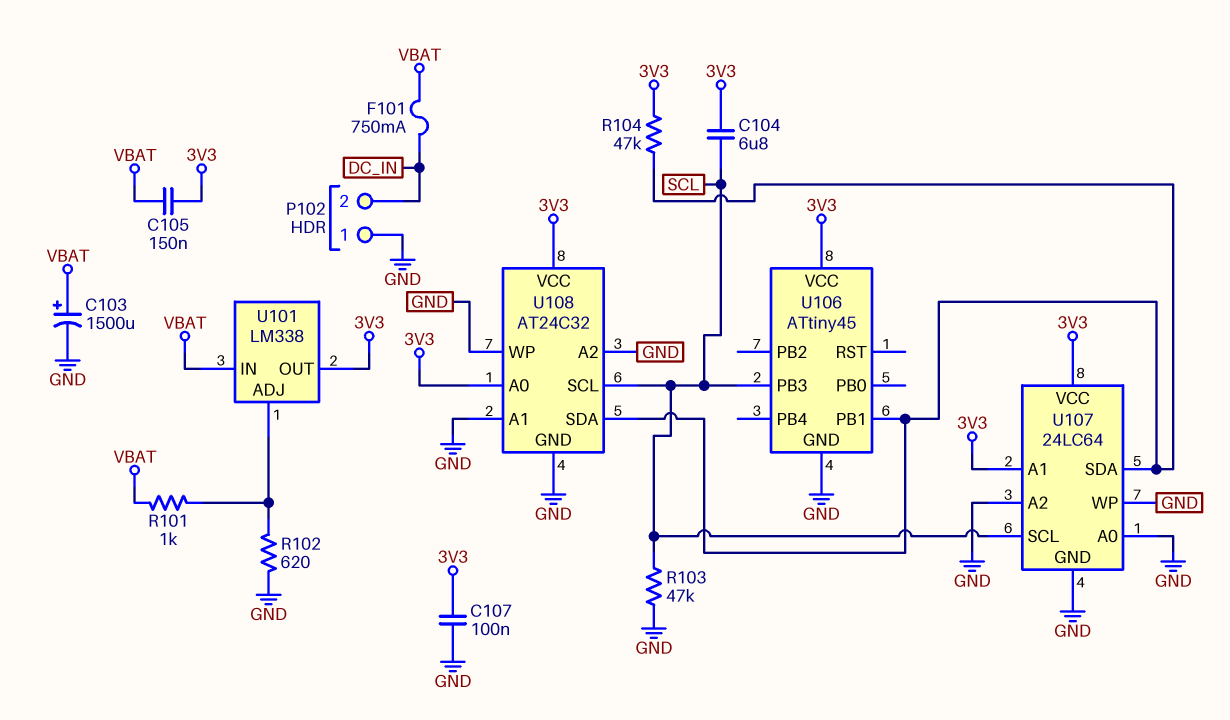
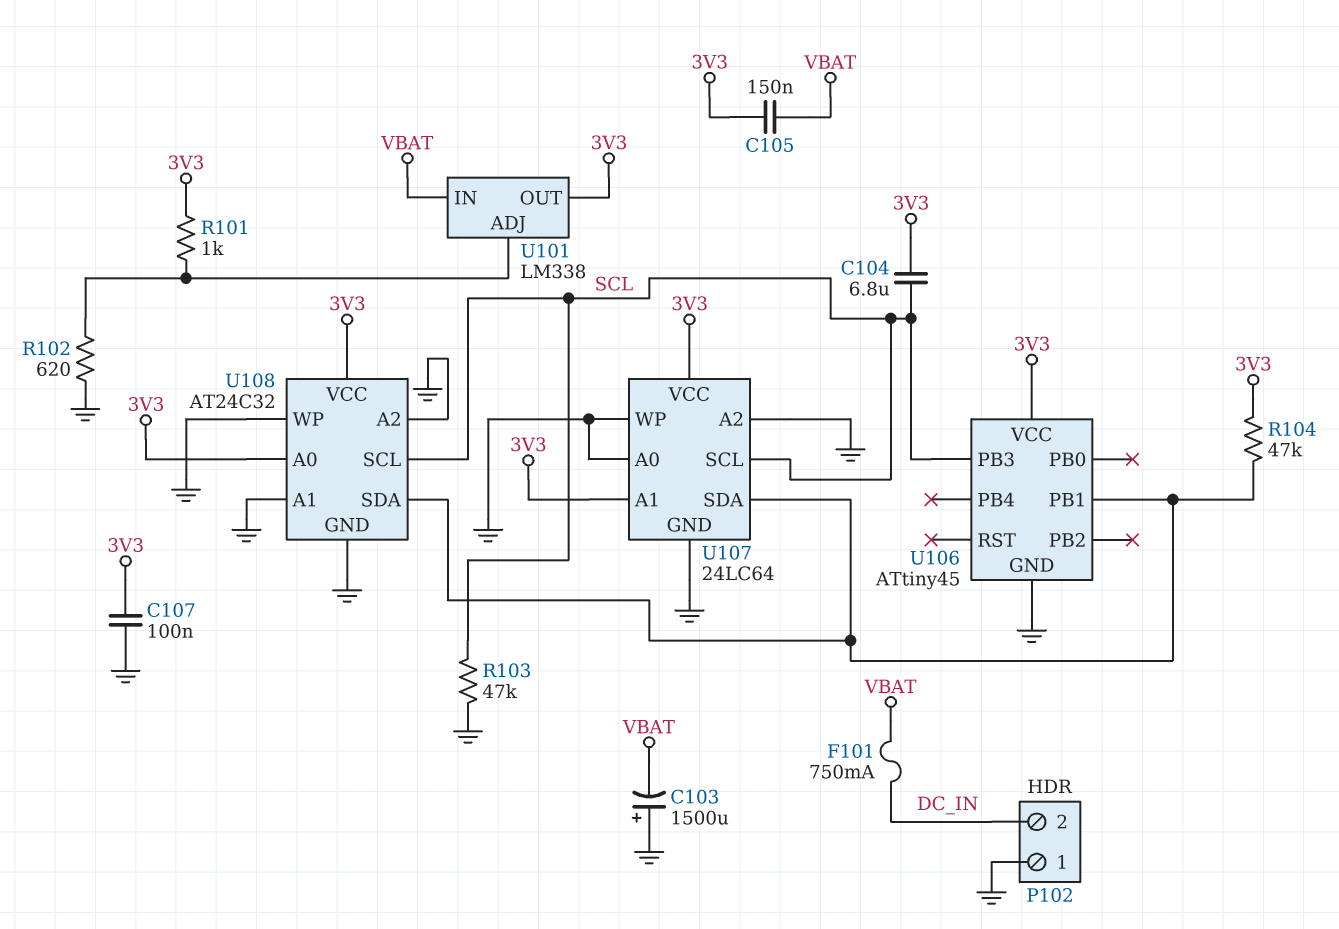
C103: 1500uF (plus VBAT, minus GND) -> 1500uF (plus GND, minus VBAT)
R101: 1k (U101/ADJ, VBAT) -> 1k (3V3, U101/ADJ)

